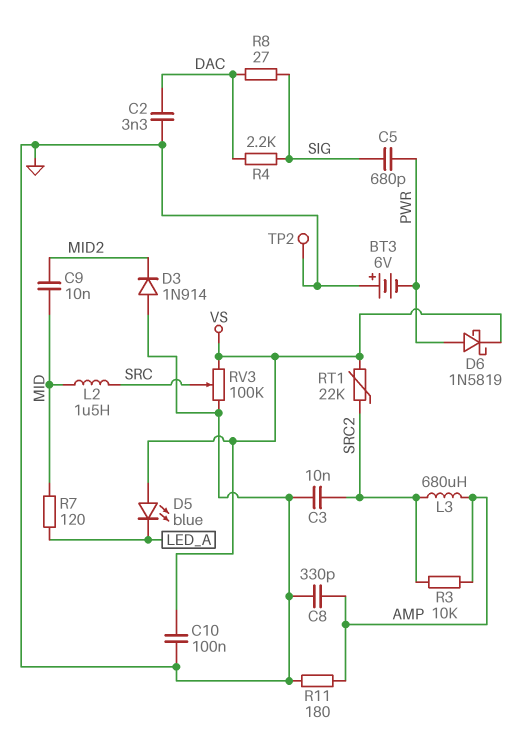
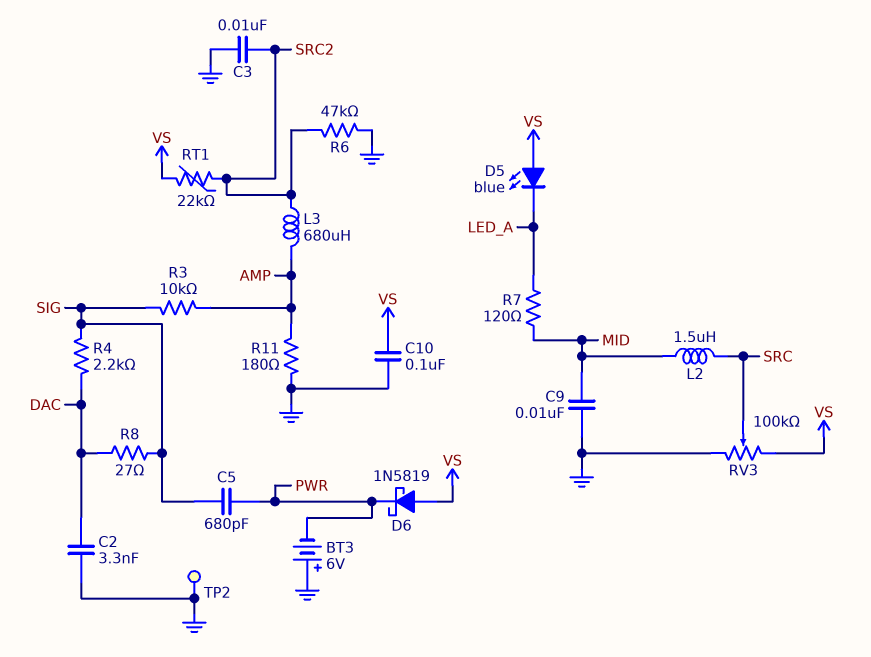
C8: 330pF (AMP, GND) -> none
C9: 10nF (MID, MID2) -> 10nF (GND, MID)
D3: diode 1N914 (A GND, K MID2) -> none
D6: schottky 1N5819 (A PWR, K VS) -> schottky 1N5819 (A VS, K PWR)
R3: 10k (AMP, SRC2) -> 10k (AMP, SIG)
R6: none -> 47k (GND, SRC2)

